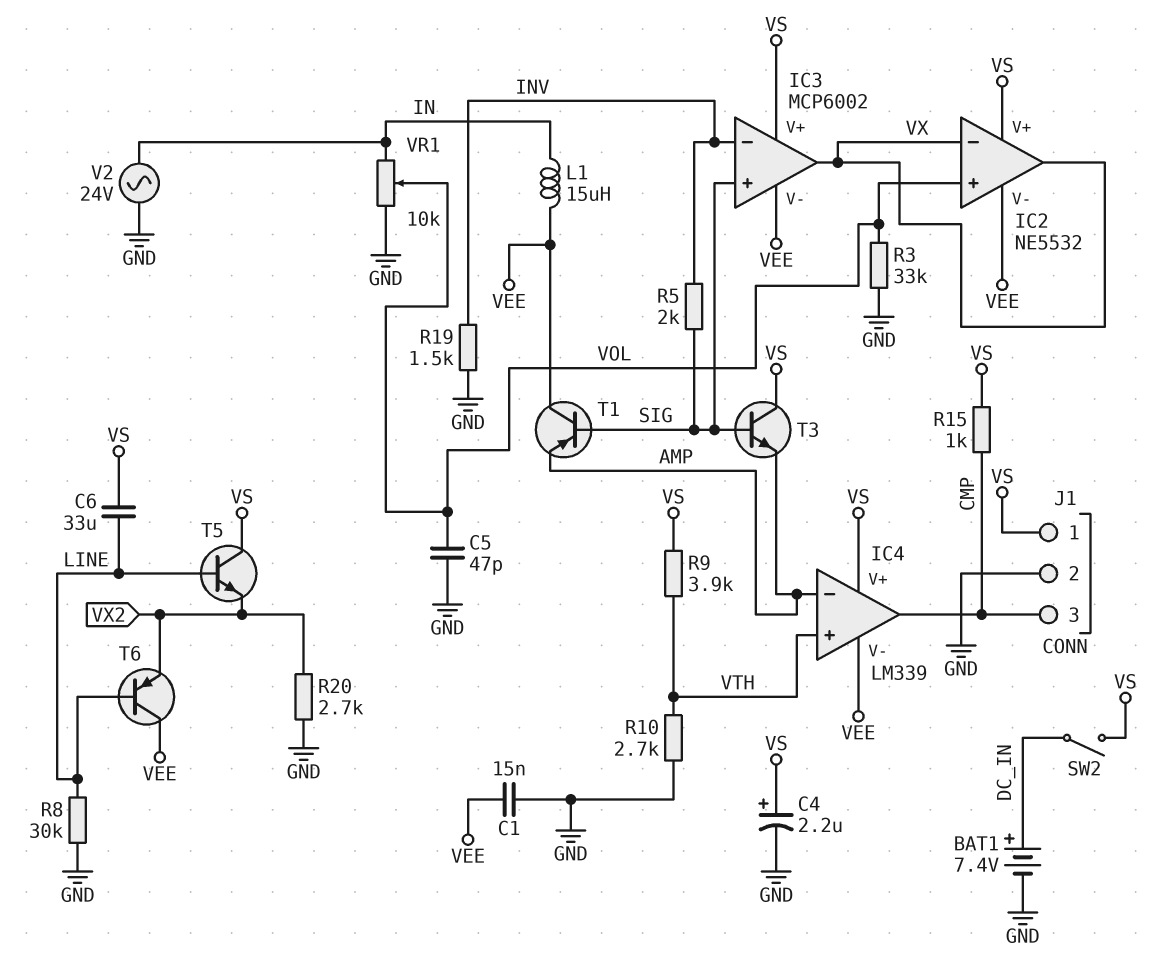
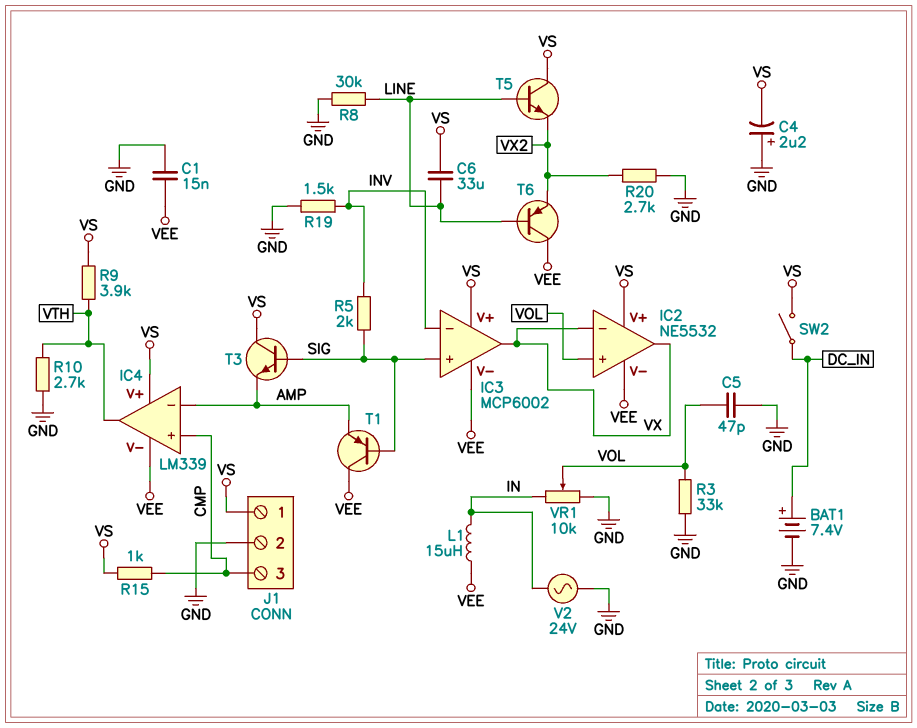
C4: 2.2uF (plus VS, minus GND) -> 2.2uF (plus GND, minus VS)
IC4 pin in+: VTH -> CMP
IC4 pin out: CMP -> VTH

